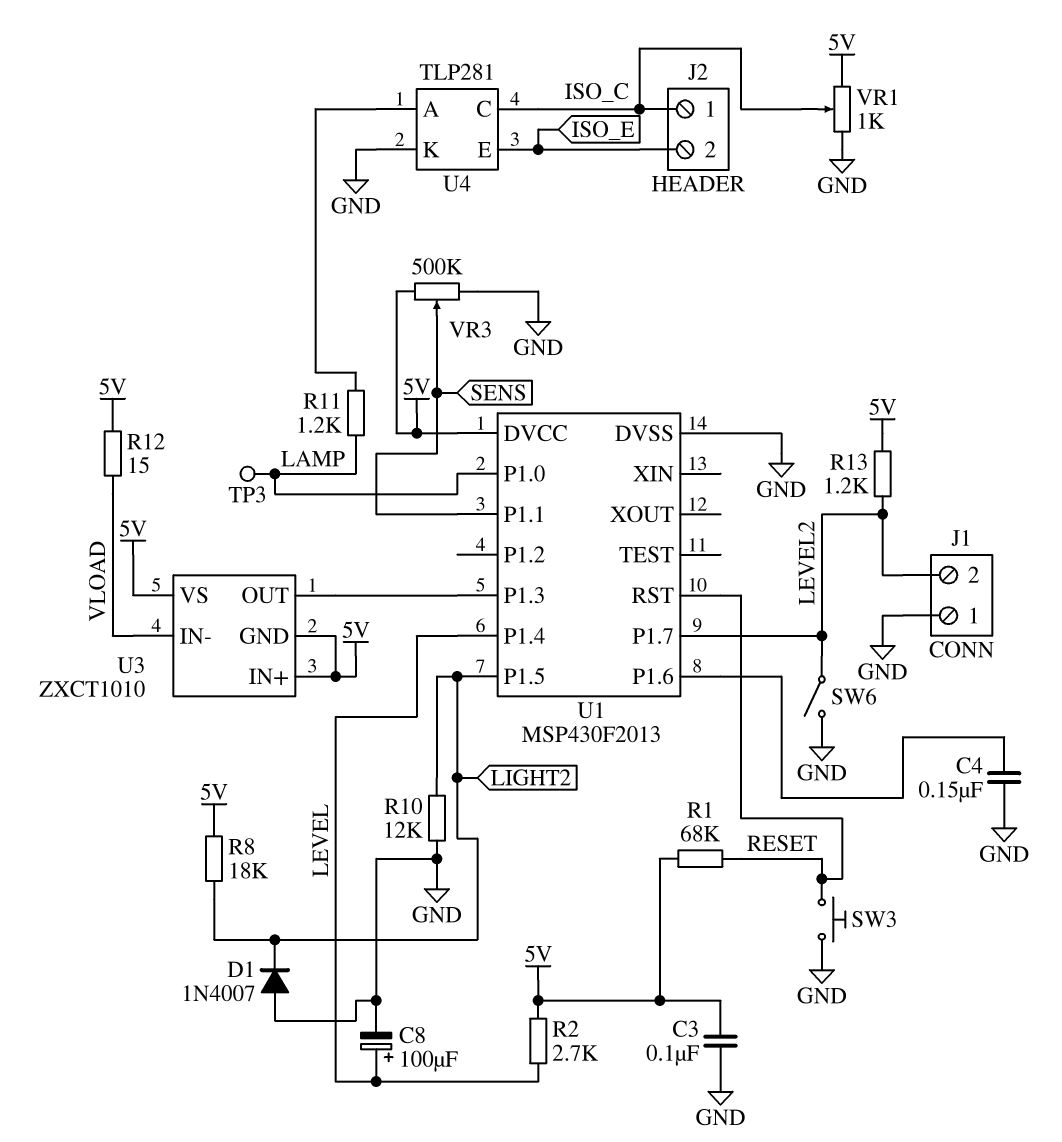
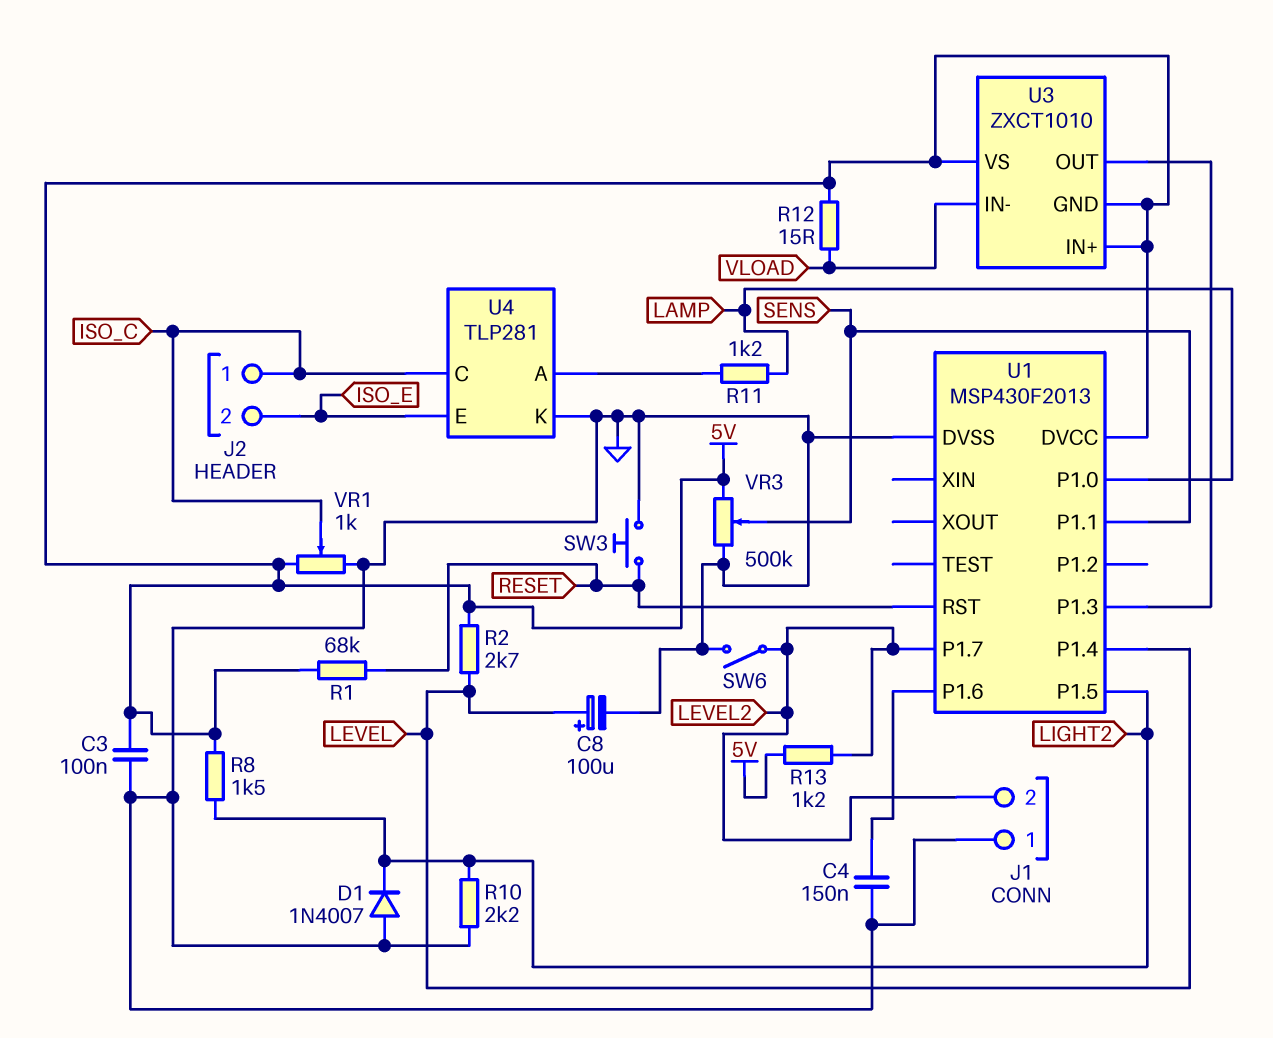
R8: 18k (5V, LIGHT2) -> 1.5k (5V, LIGHT2)
R10: 12k (GND, LIGHT2) -> 2.2k (GND, LIGHT2)
TP3: test point (LAMP) -> none

